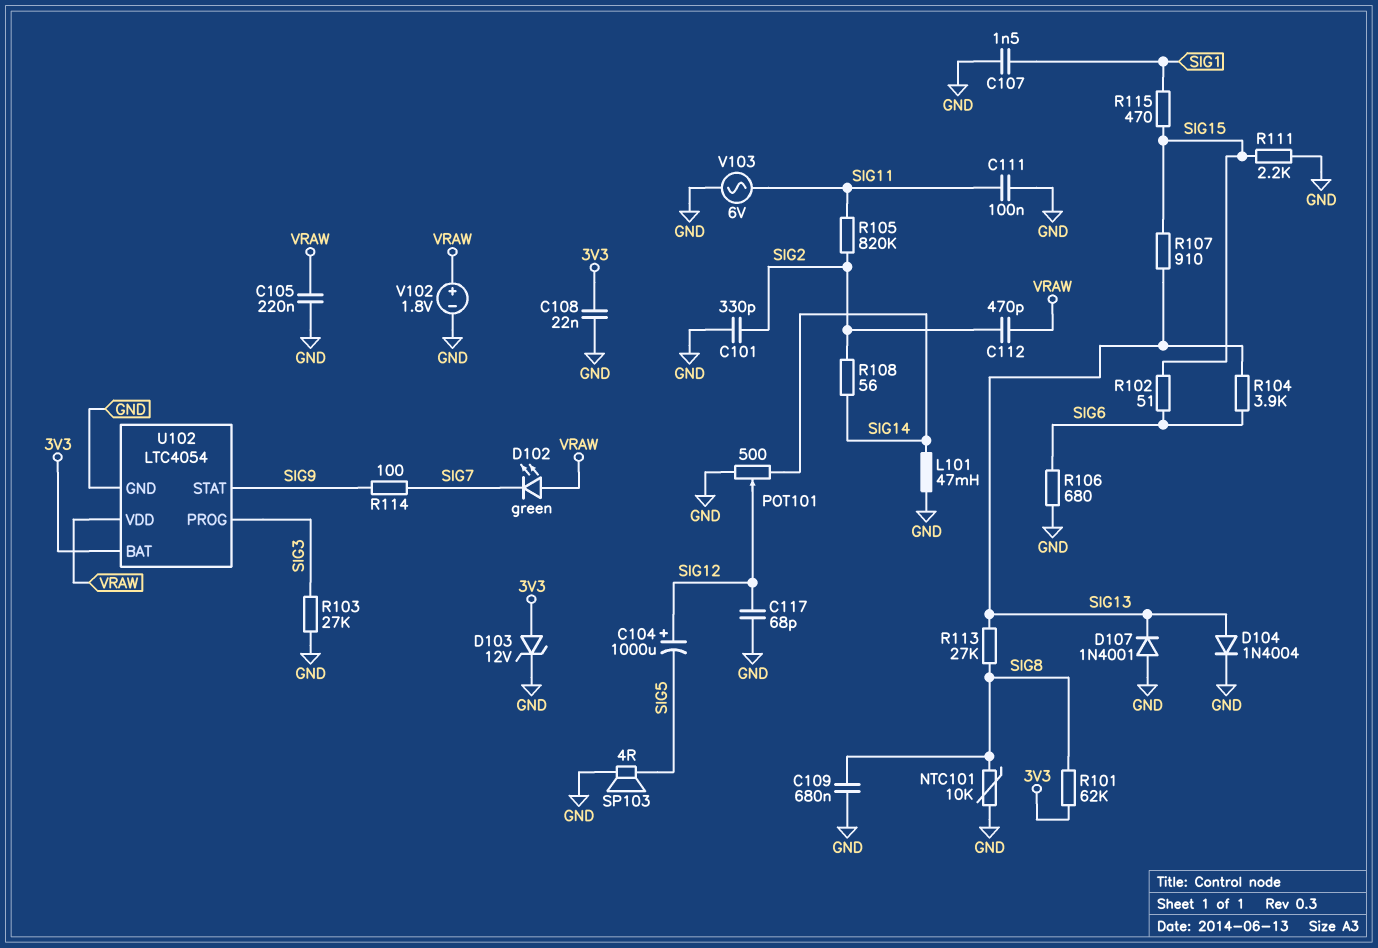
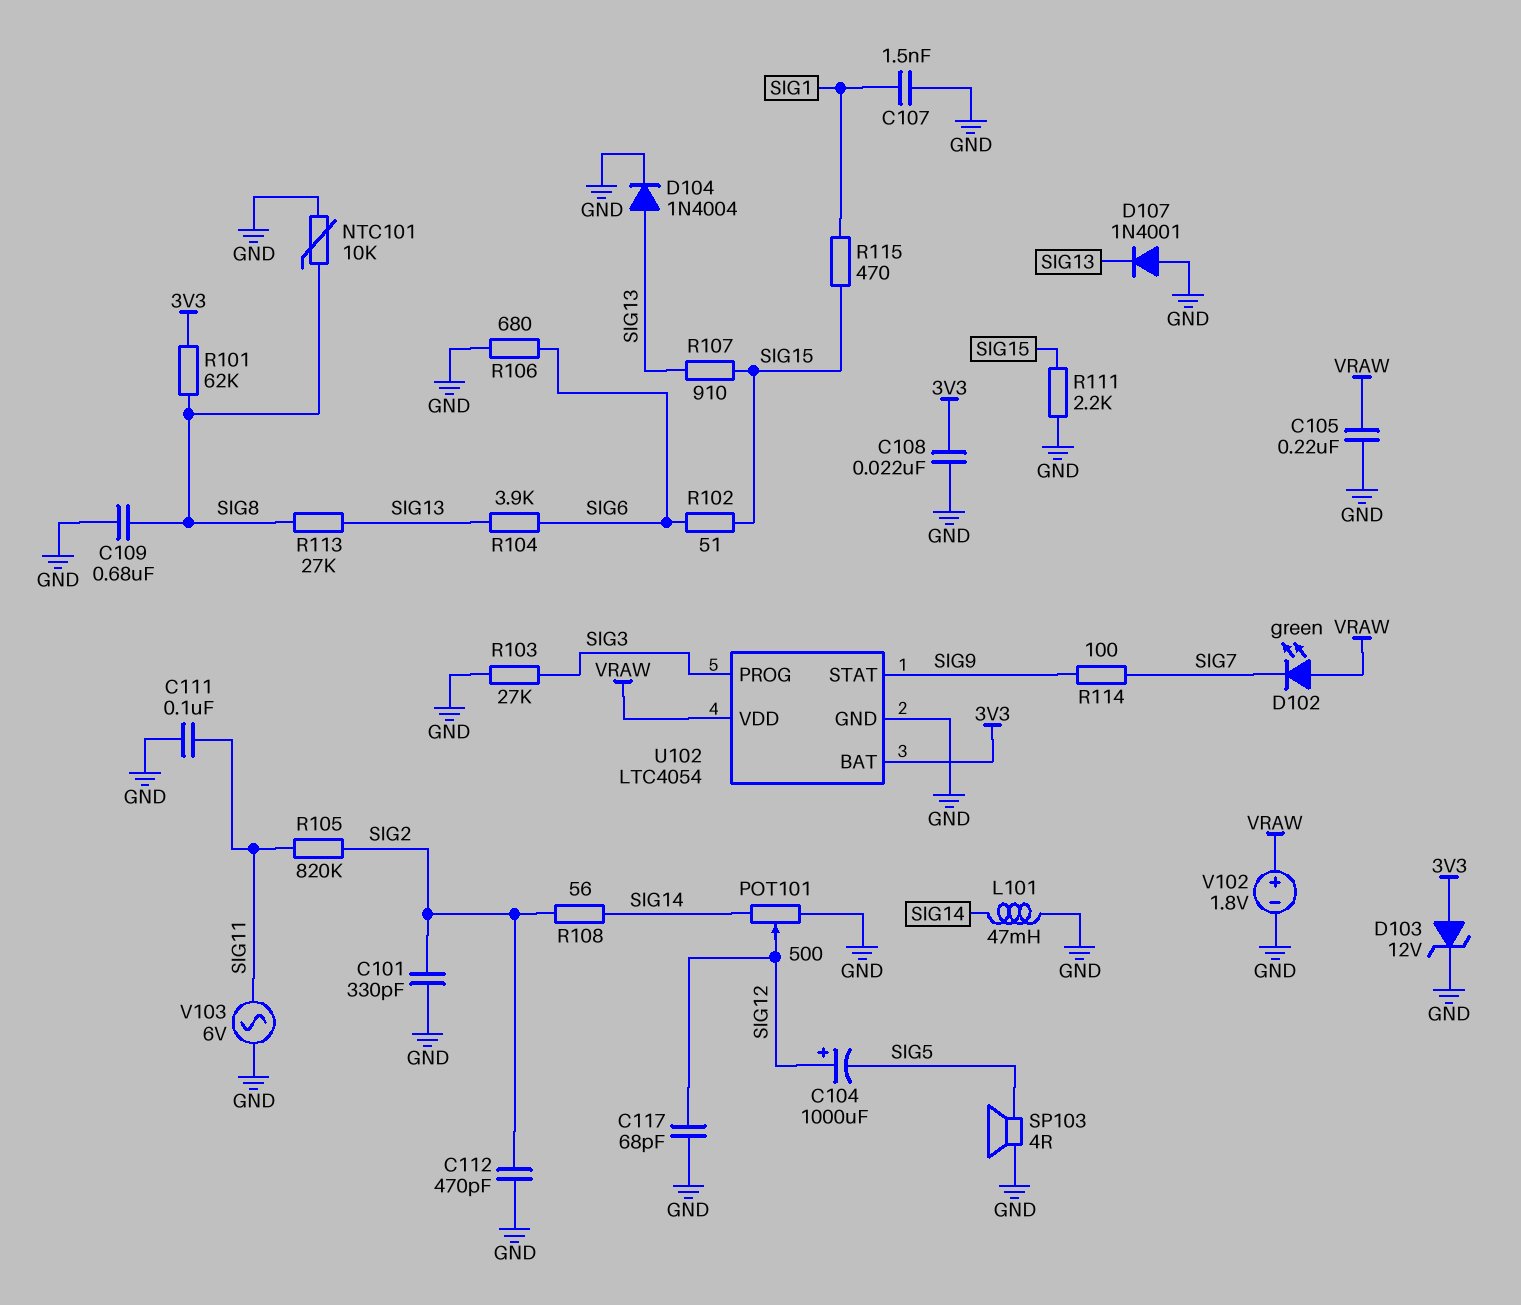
C112: 470pF (SIG2, VRAW) -> 470pF (GND, SIG2)

